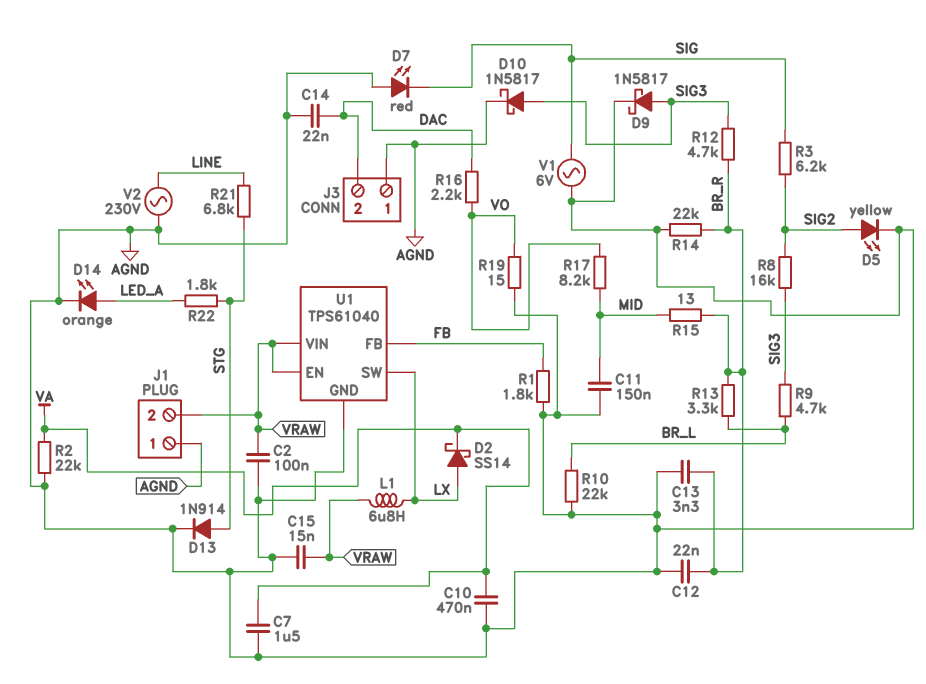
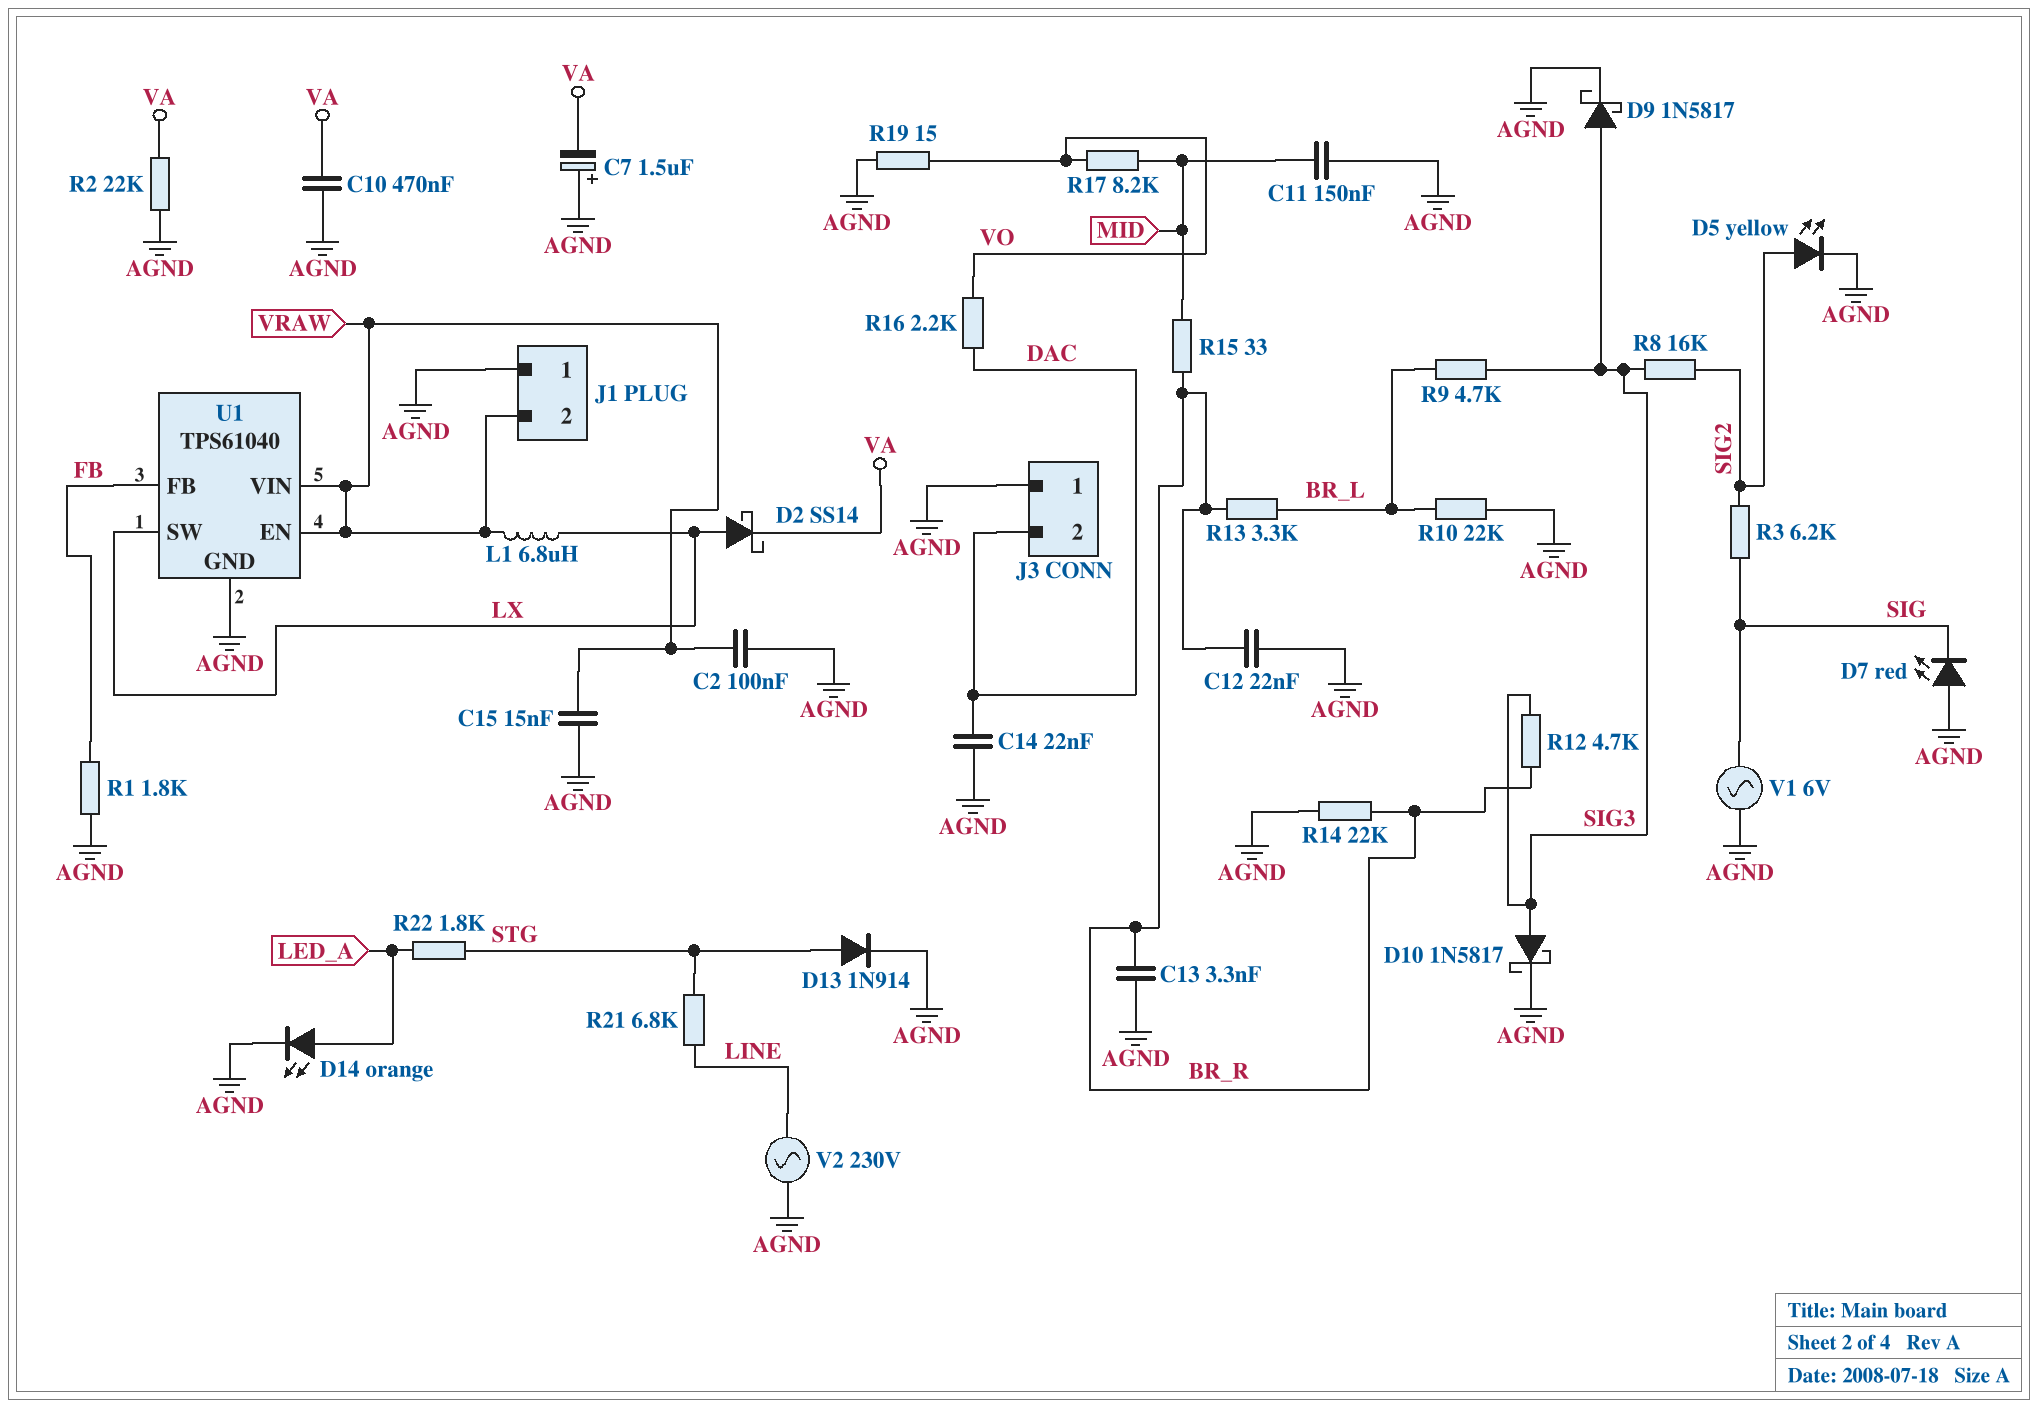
C7: 1.5uF (AGND, VA) -> 1.5uF (plus AGND, minus VA)
R15: 13 (BR_R, MID) -> 33 (BR_R, MID)

